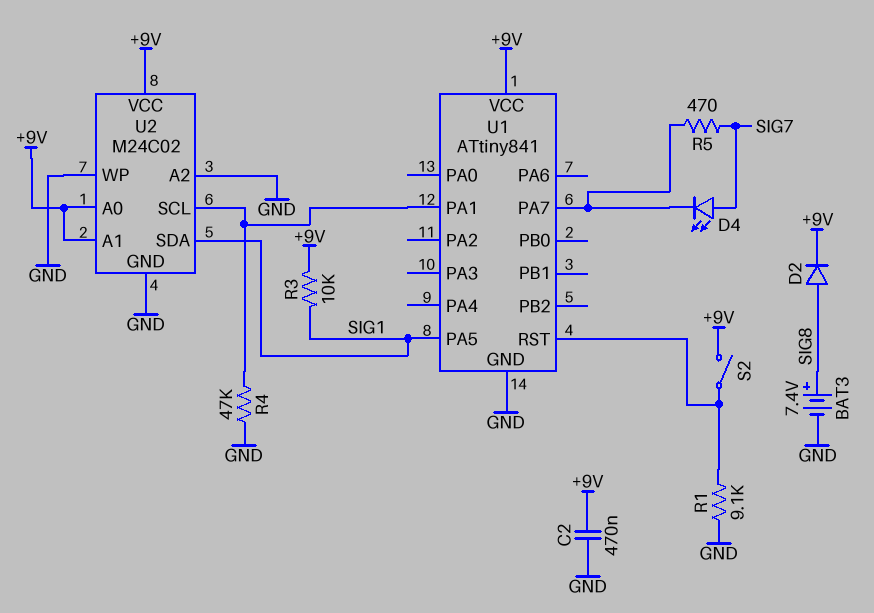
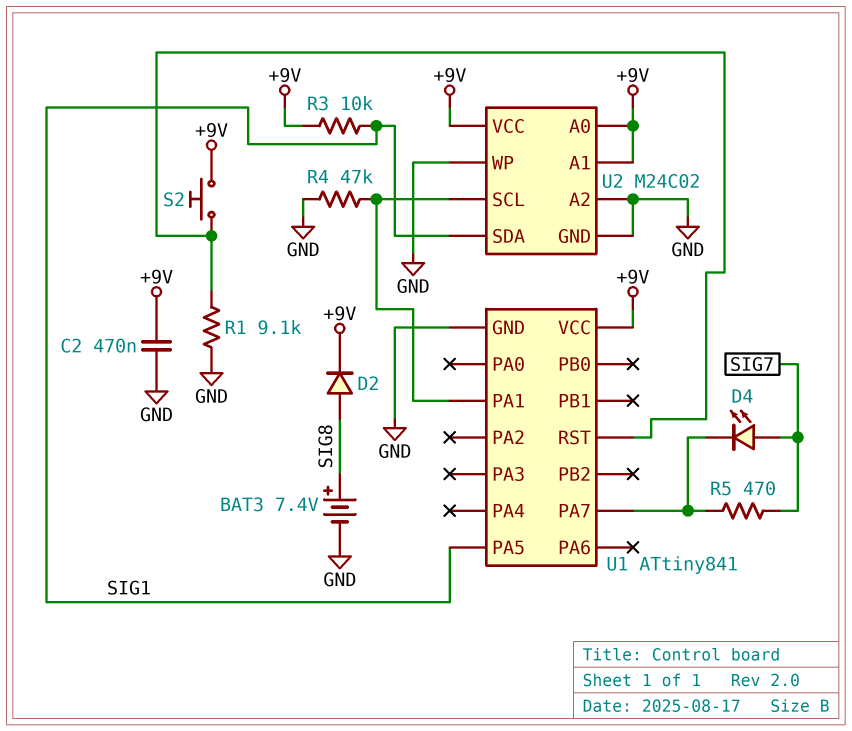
S2: switch (+9V, U1/RST) -> button (+9V, U1/RST)

